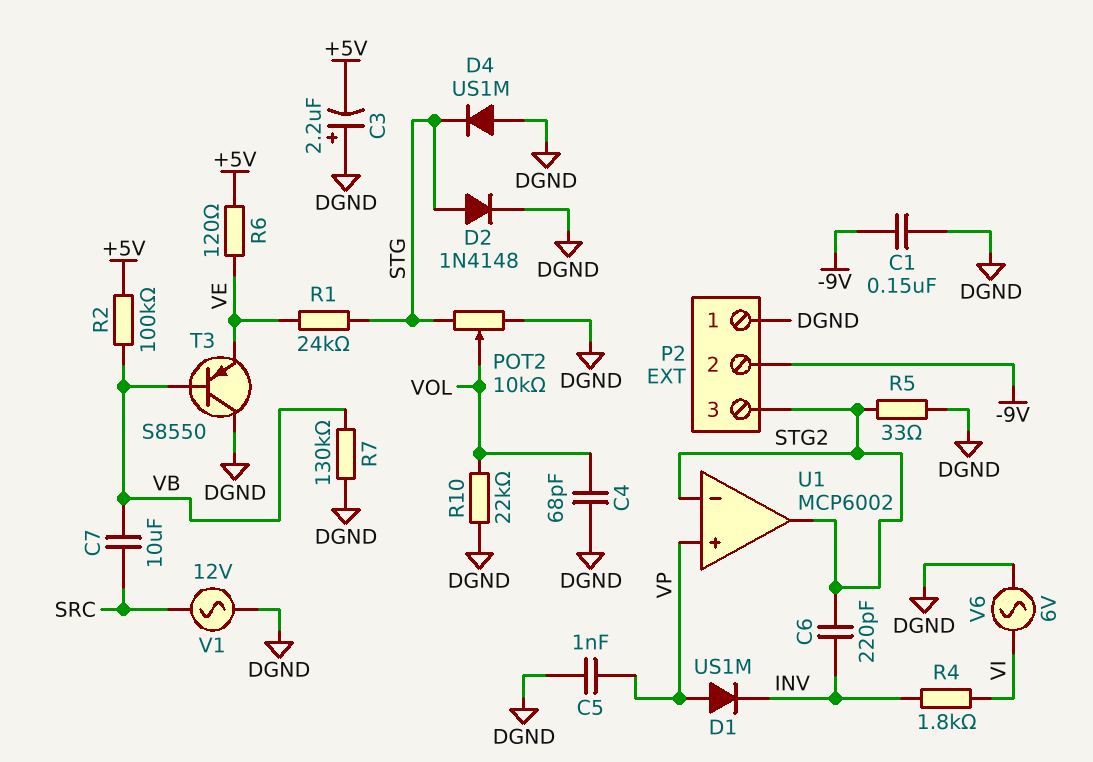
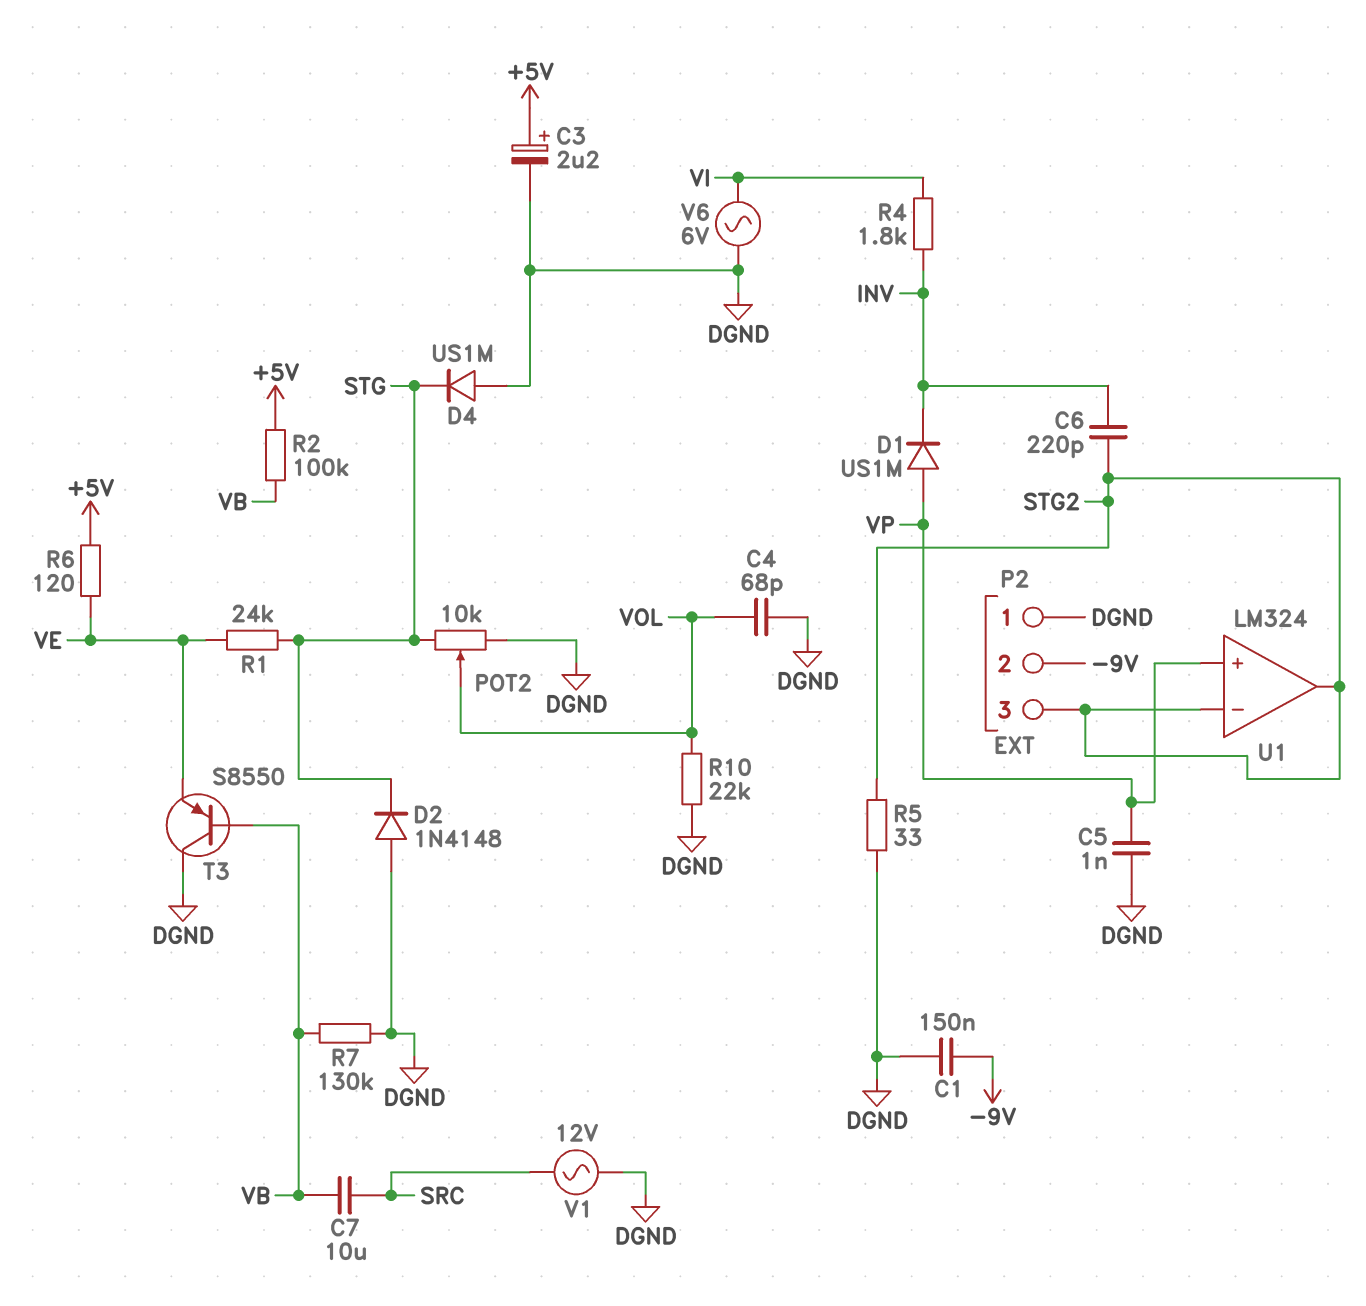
C3: 2.2uF (plus DGND, minus +5V) -> 2.2uF (plus +5V, minus DGND)
D2: diode 1N4148 (A STG, K DGND) -> diode 1N4148 (A DGND, K STG)
U1: MCP6002 -> LM324

